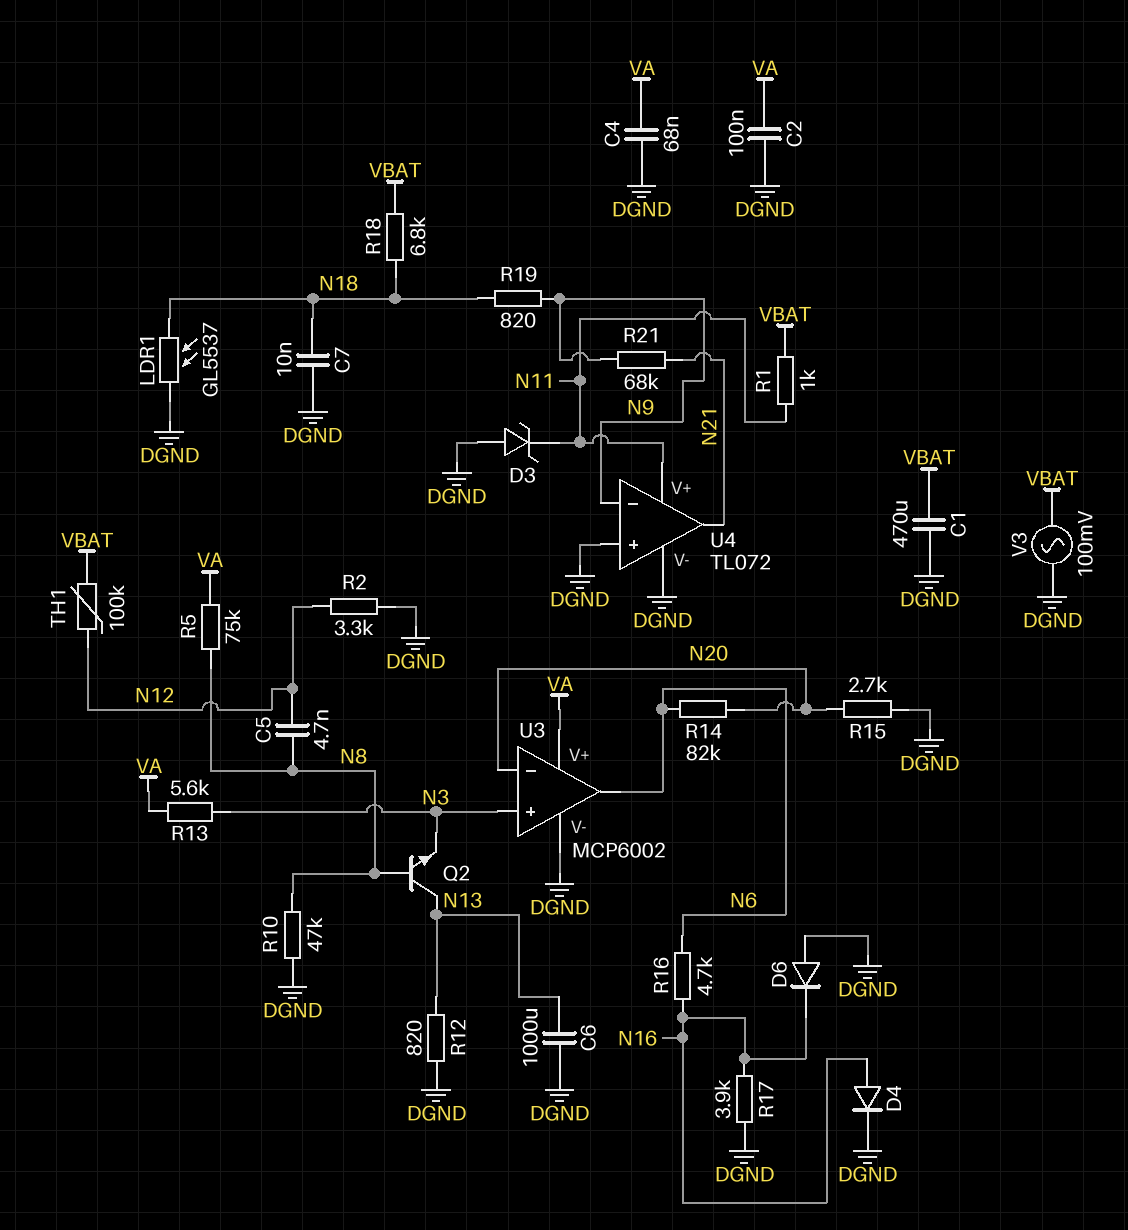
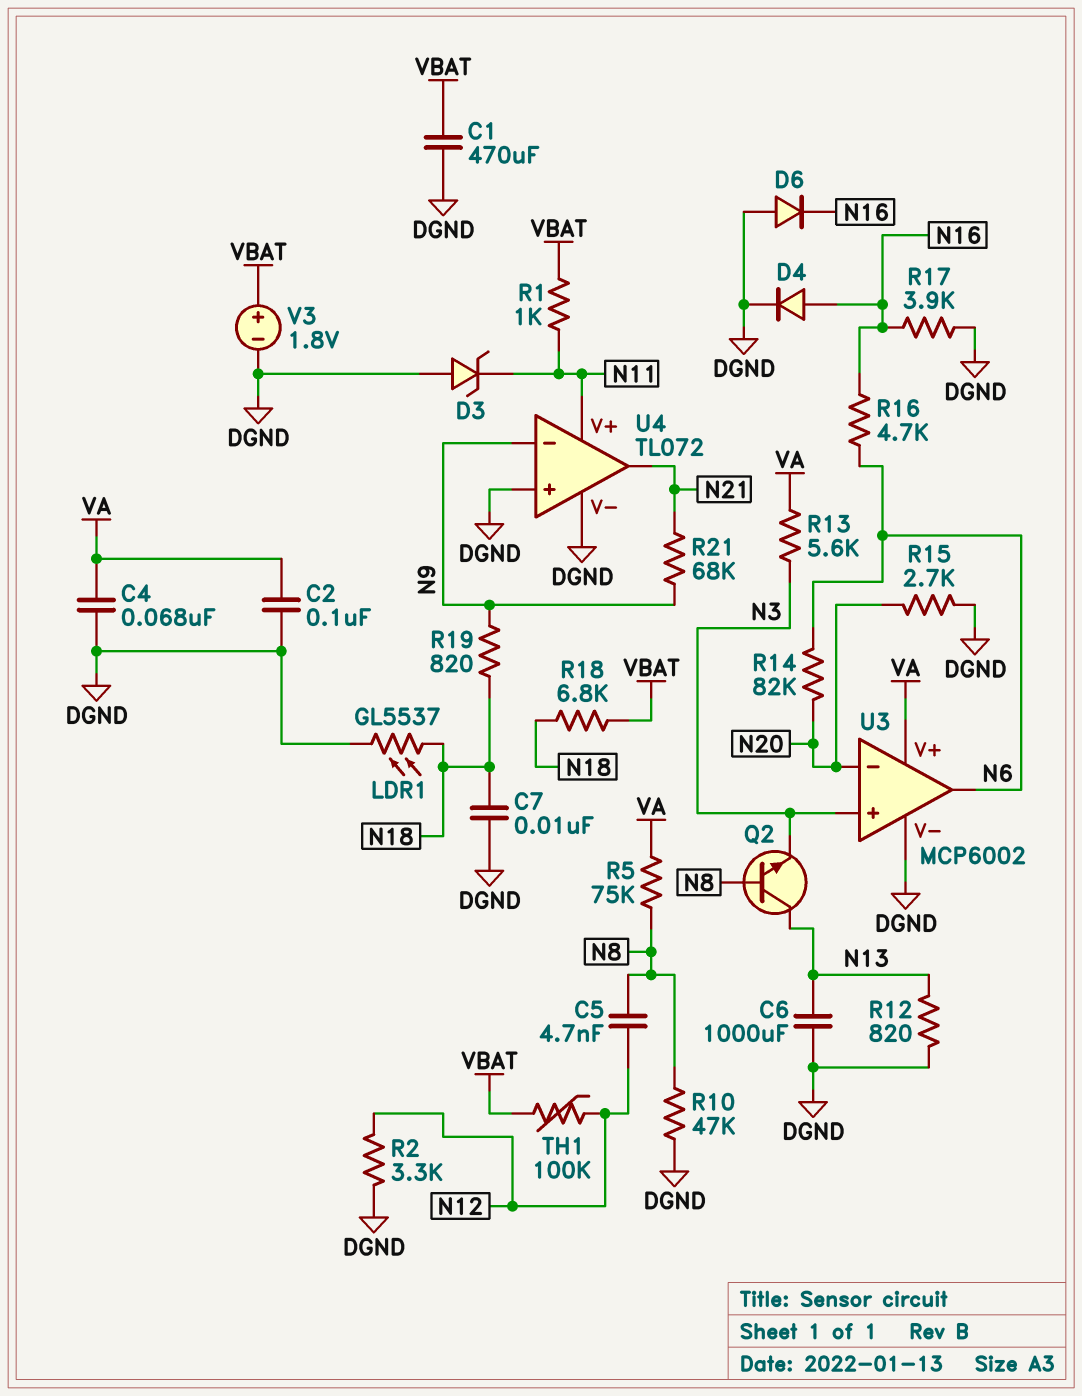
V3: AC 100mV (DGND, VBAT) -> 1.8V (plus VBAT, minus DGND)

